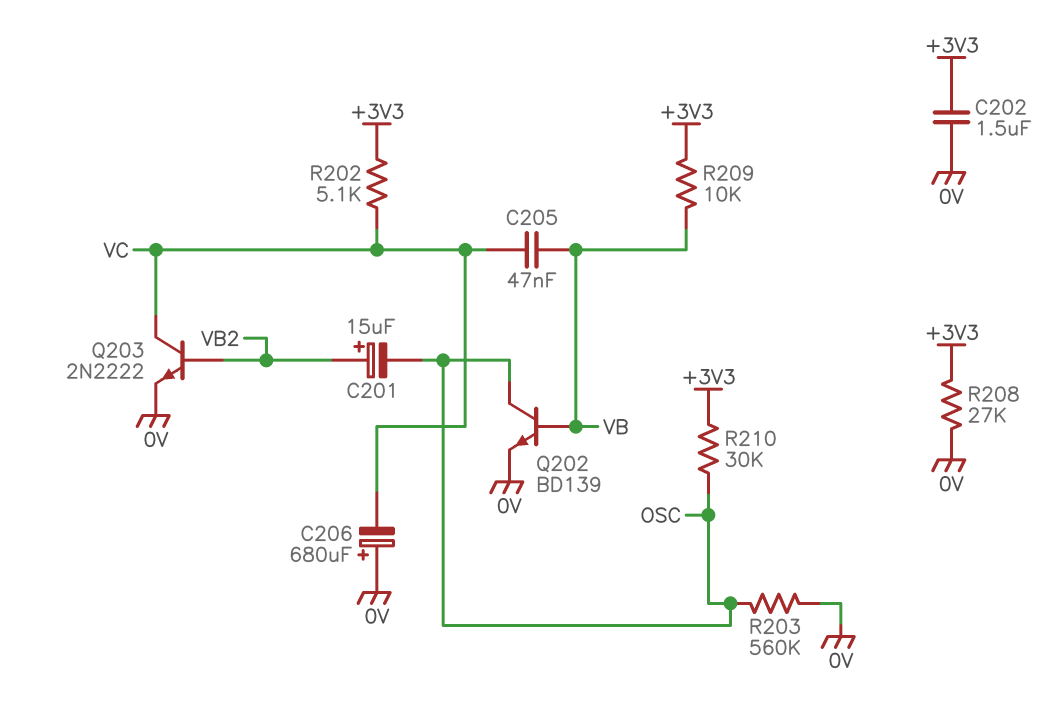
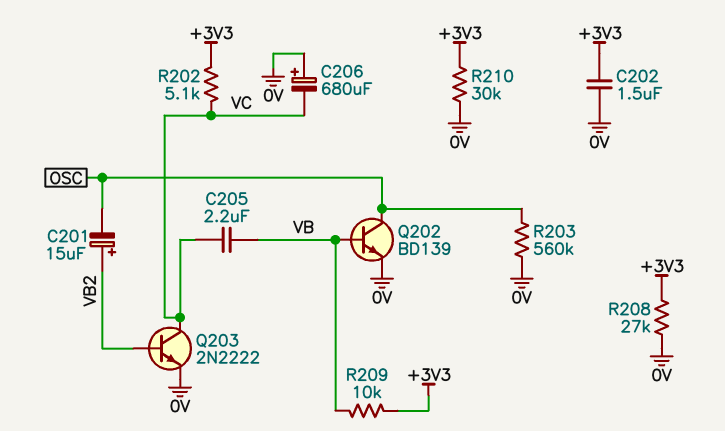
C205: 47nF (VB, VC) -> 2.2uF (VB, VC)
R210: 30k (+3V3, OSC) -> 30k (+3V3, 0V)

